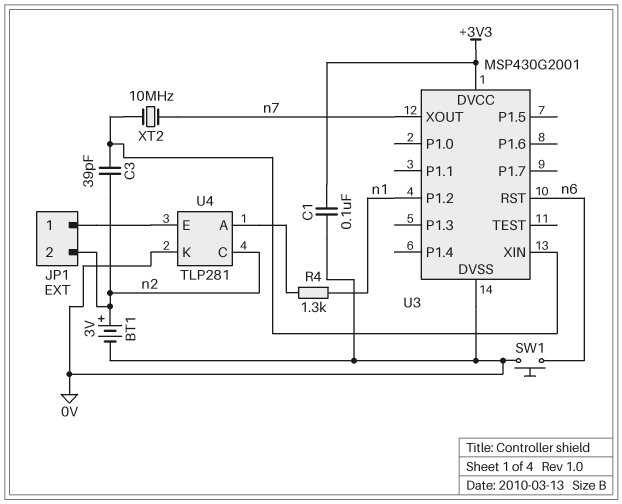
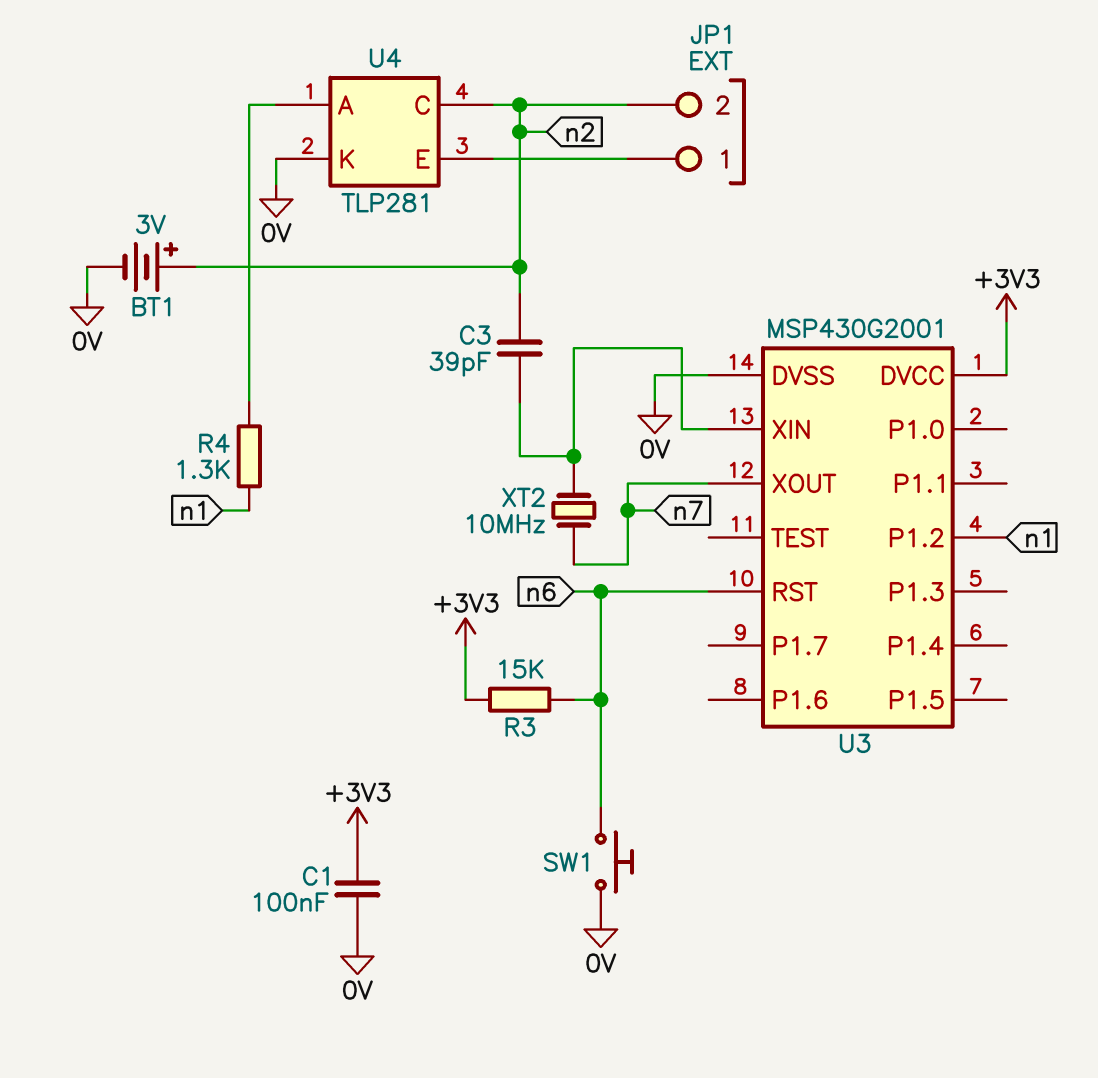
R3: none -> 15k (+3V3, n6)

